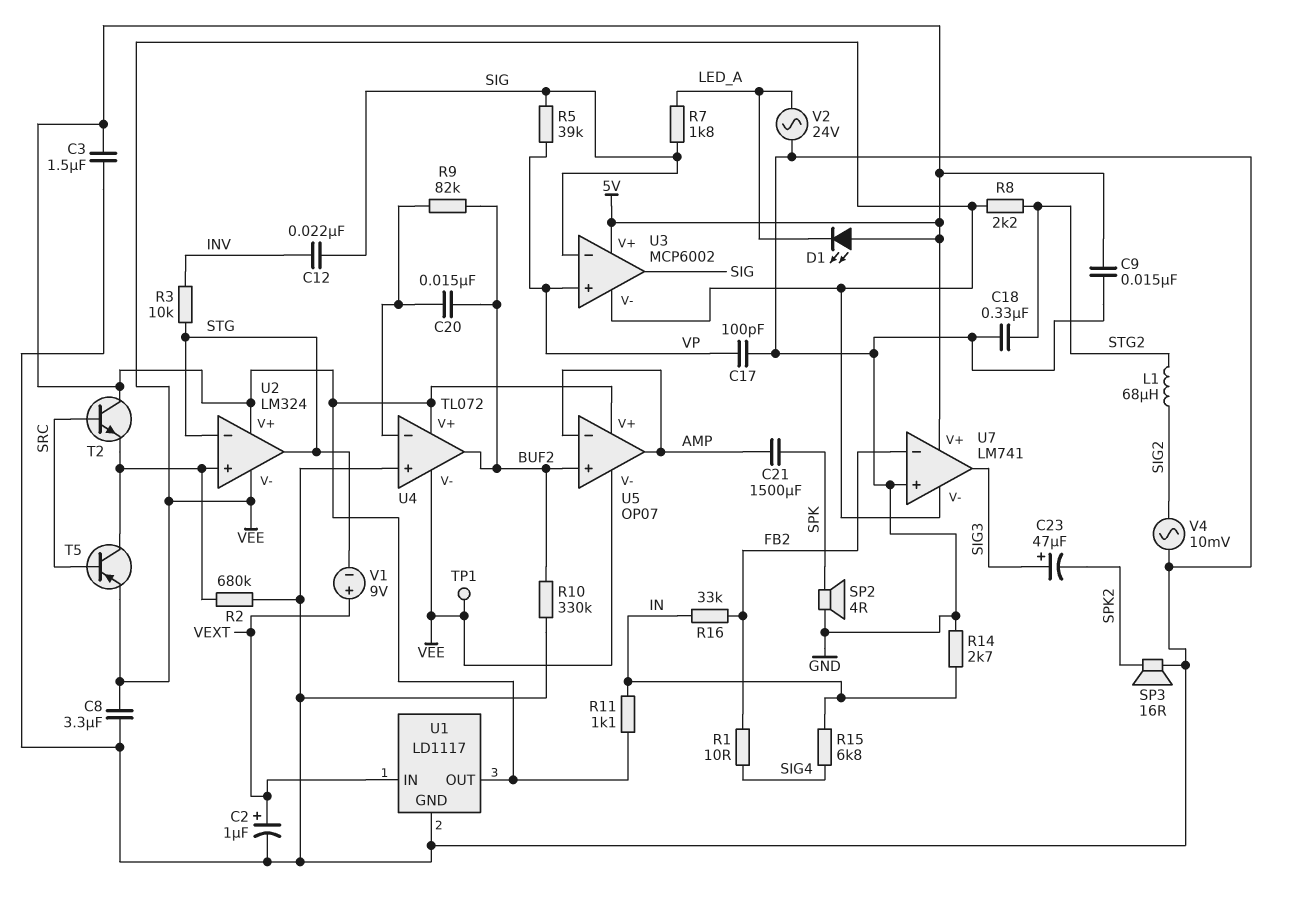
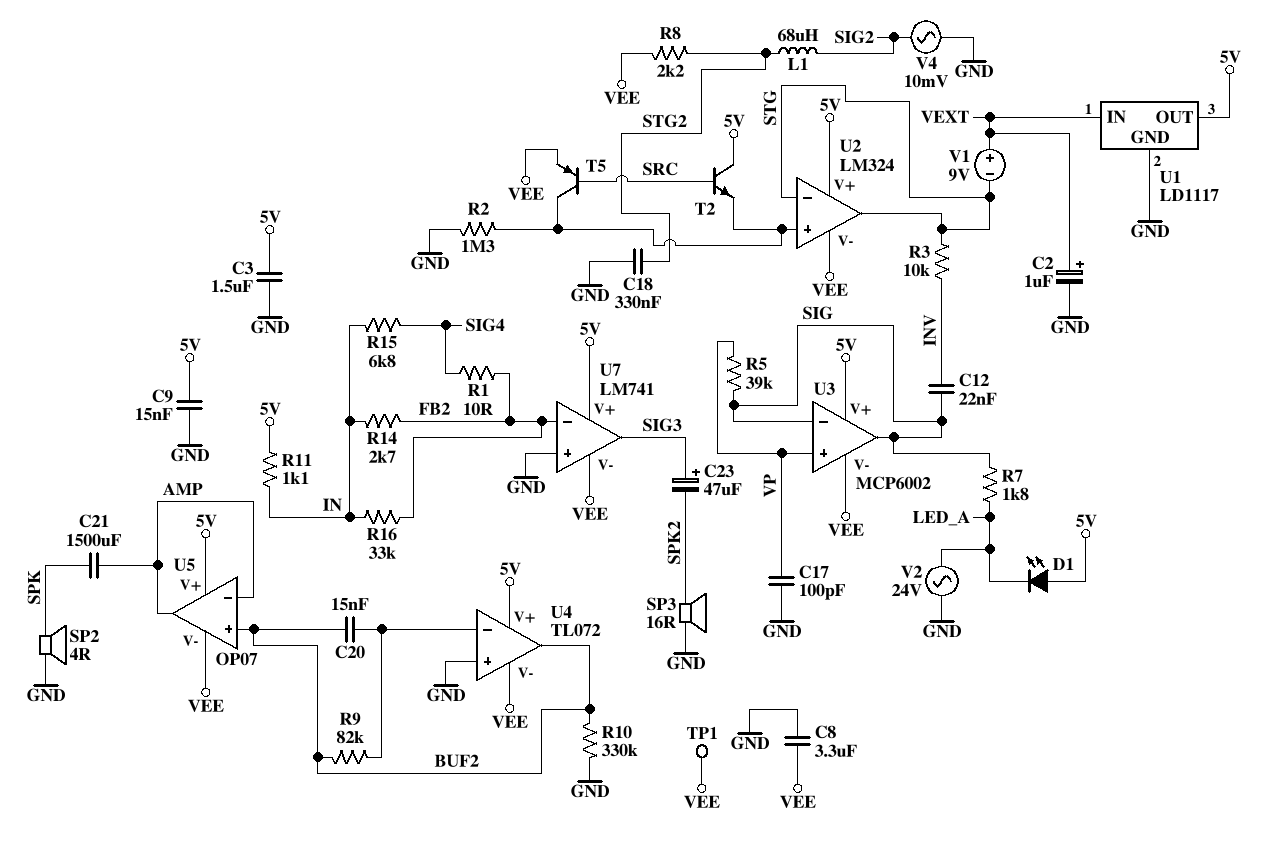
R2: 680k (GND, U2/in+) -> 1.3M (GND, U2/in+)
R14: 2.7k (GND, IN) -> 2.7k (FB2, IN)

